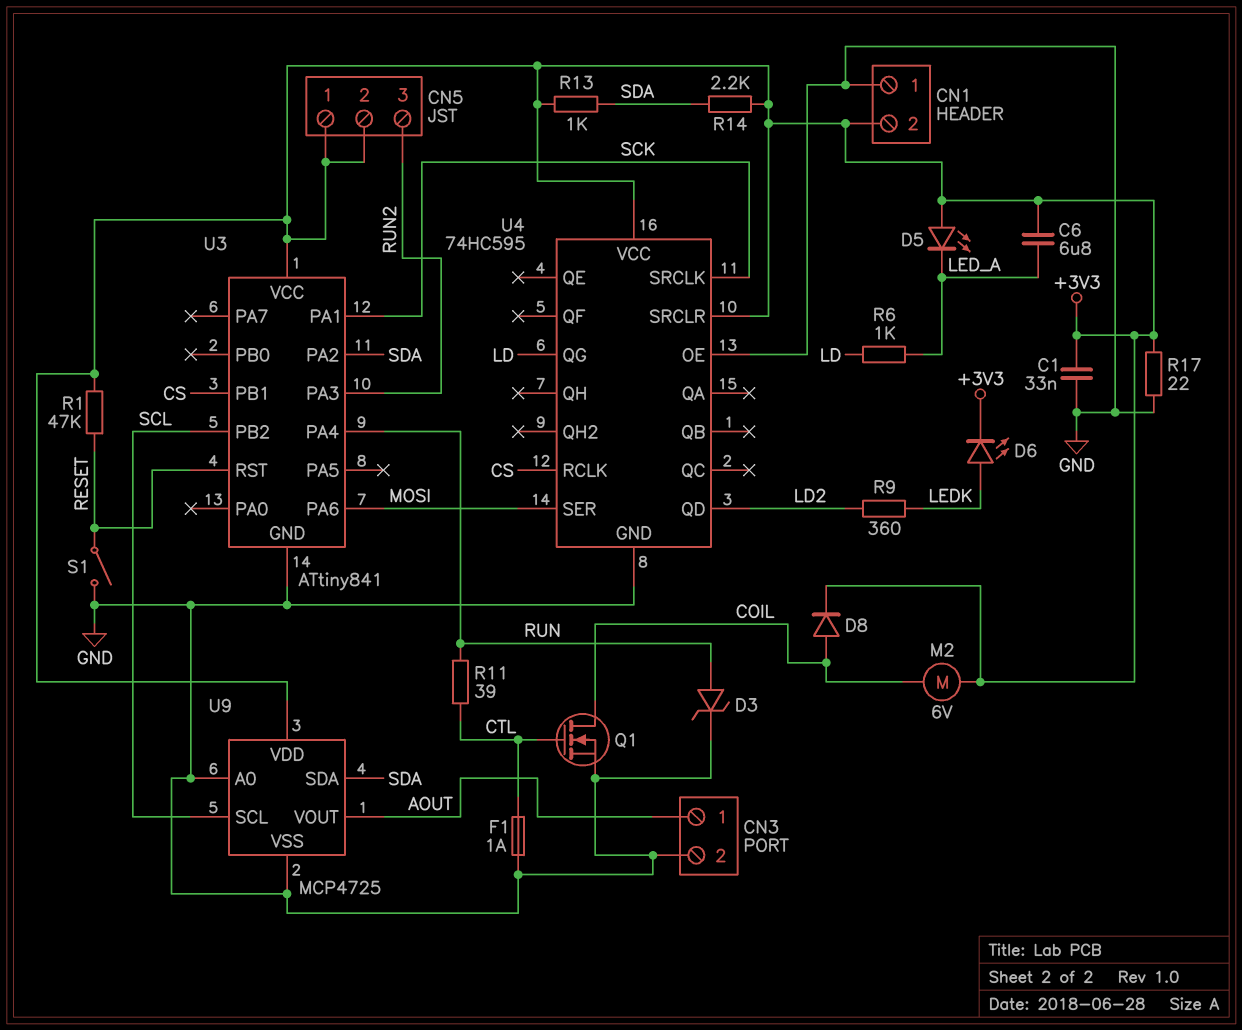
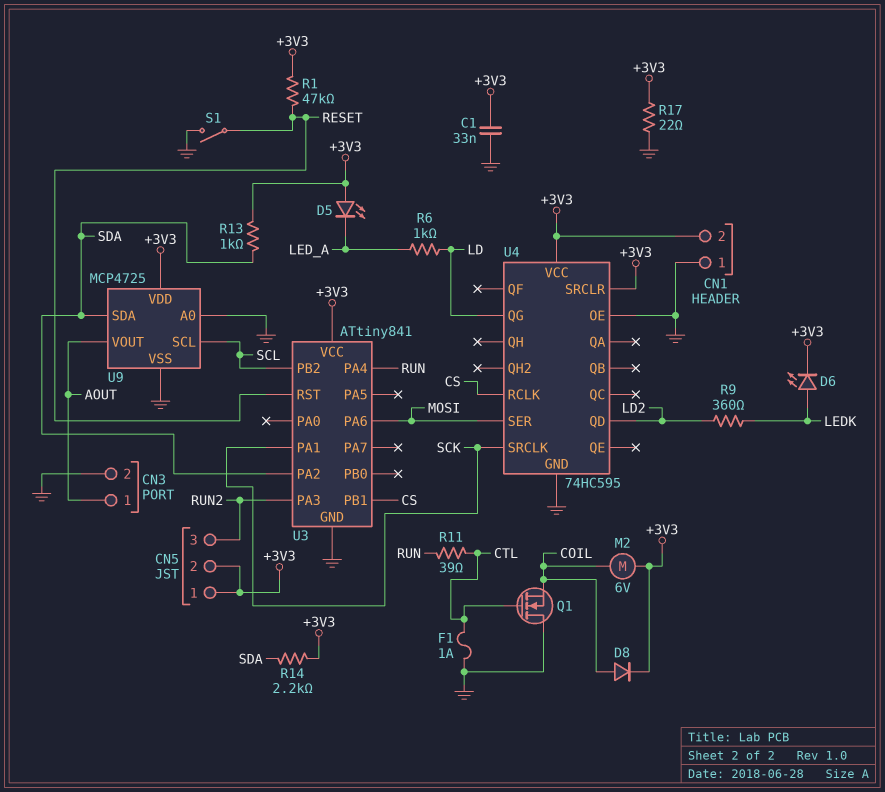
C6: 6.8uF (+3V3, LED_A) -> none
D3: zener (A RUN, K GND) -> none
Q1: NMOS (G CTL, D COIL, S GND) -> NMOS (G CTL, D GND, S COIL)

